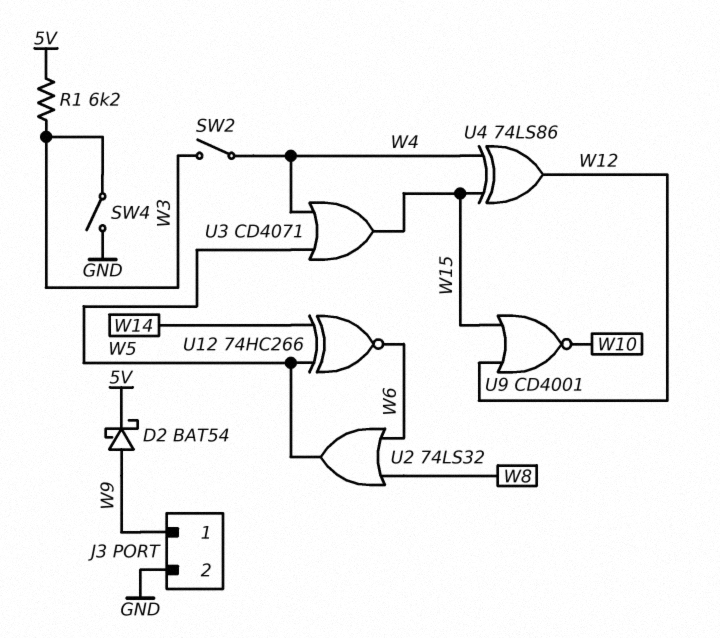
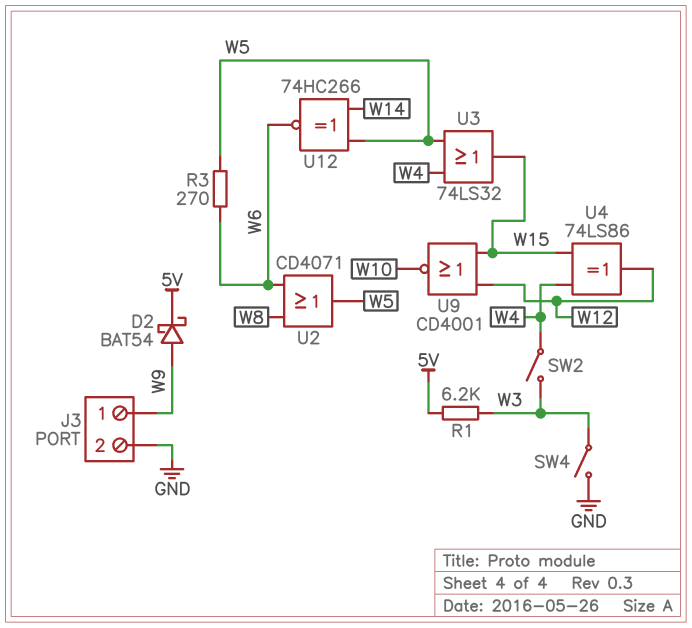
R3: none -> 270 (W5, W6)
U2: OR 74LS32 (in W6, in W8, out W5) -> OR CD4071 (in W6, in W8, out W5)
U3: OR CD4071 (in W4, in W5, out W15) -> OR 74LS32 (in W4, in W5, out W15)

